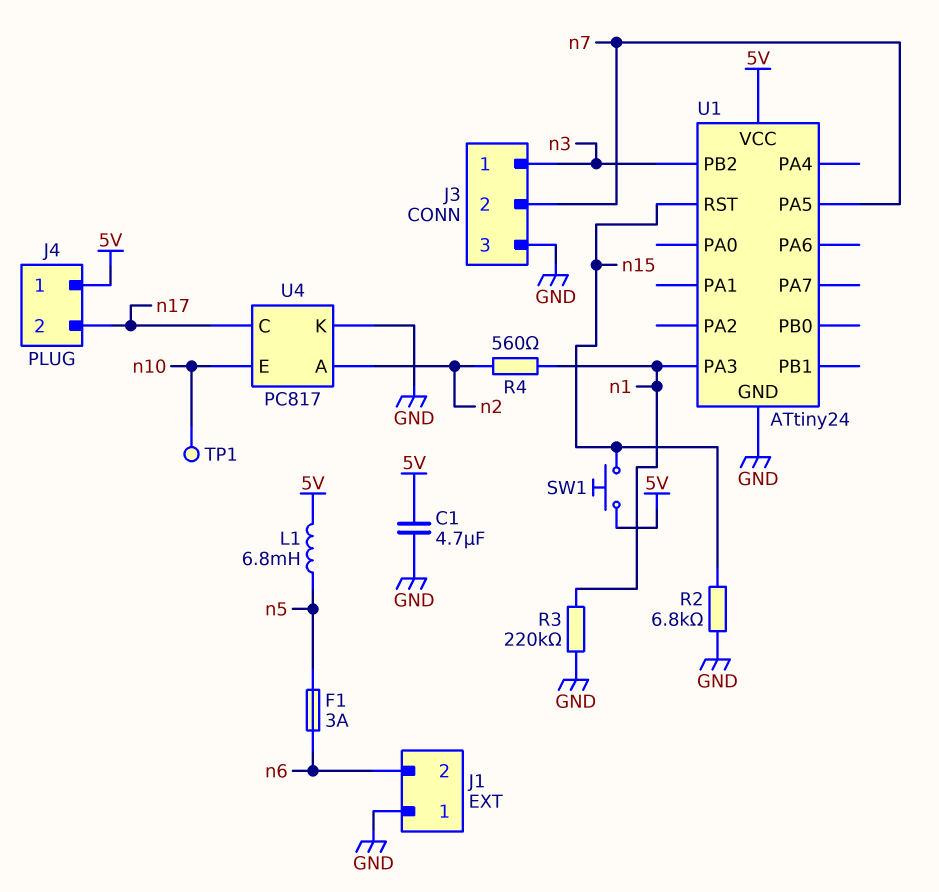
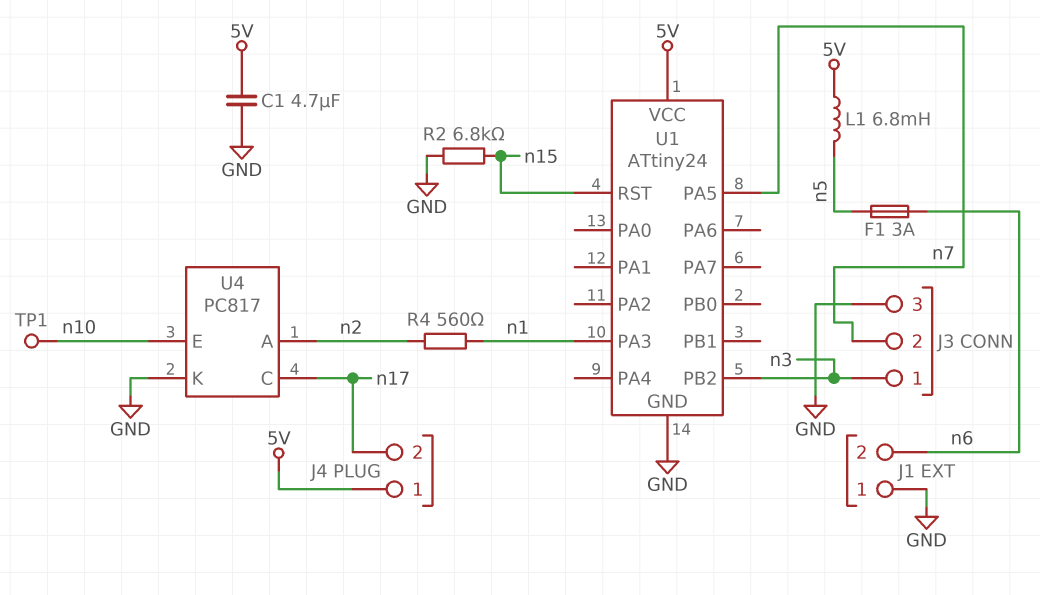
R3: 220k (GND, n1) -> none
SW1: button (5V, n15) -> none

